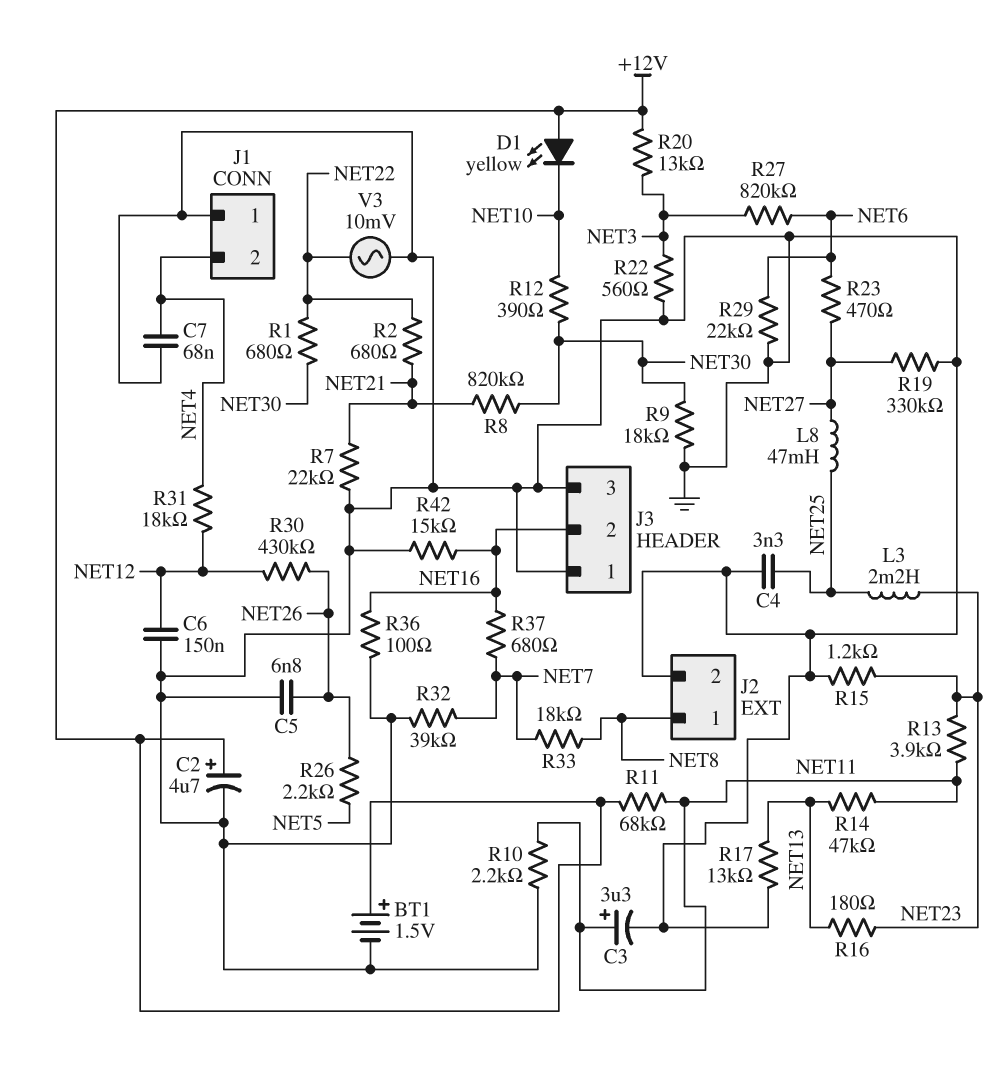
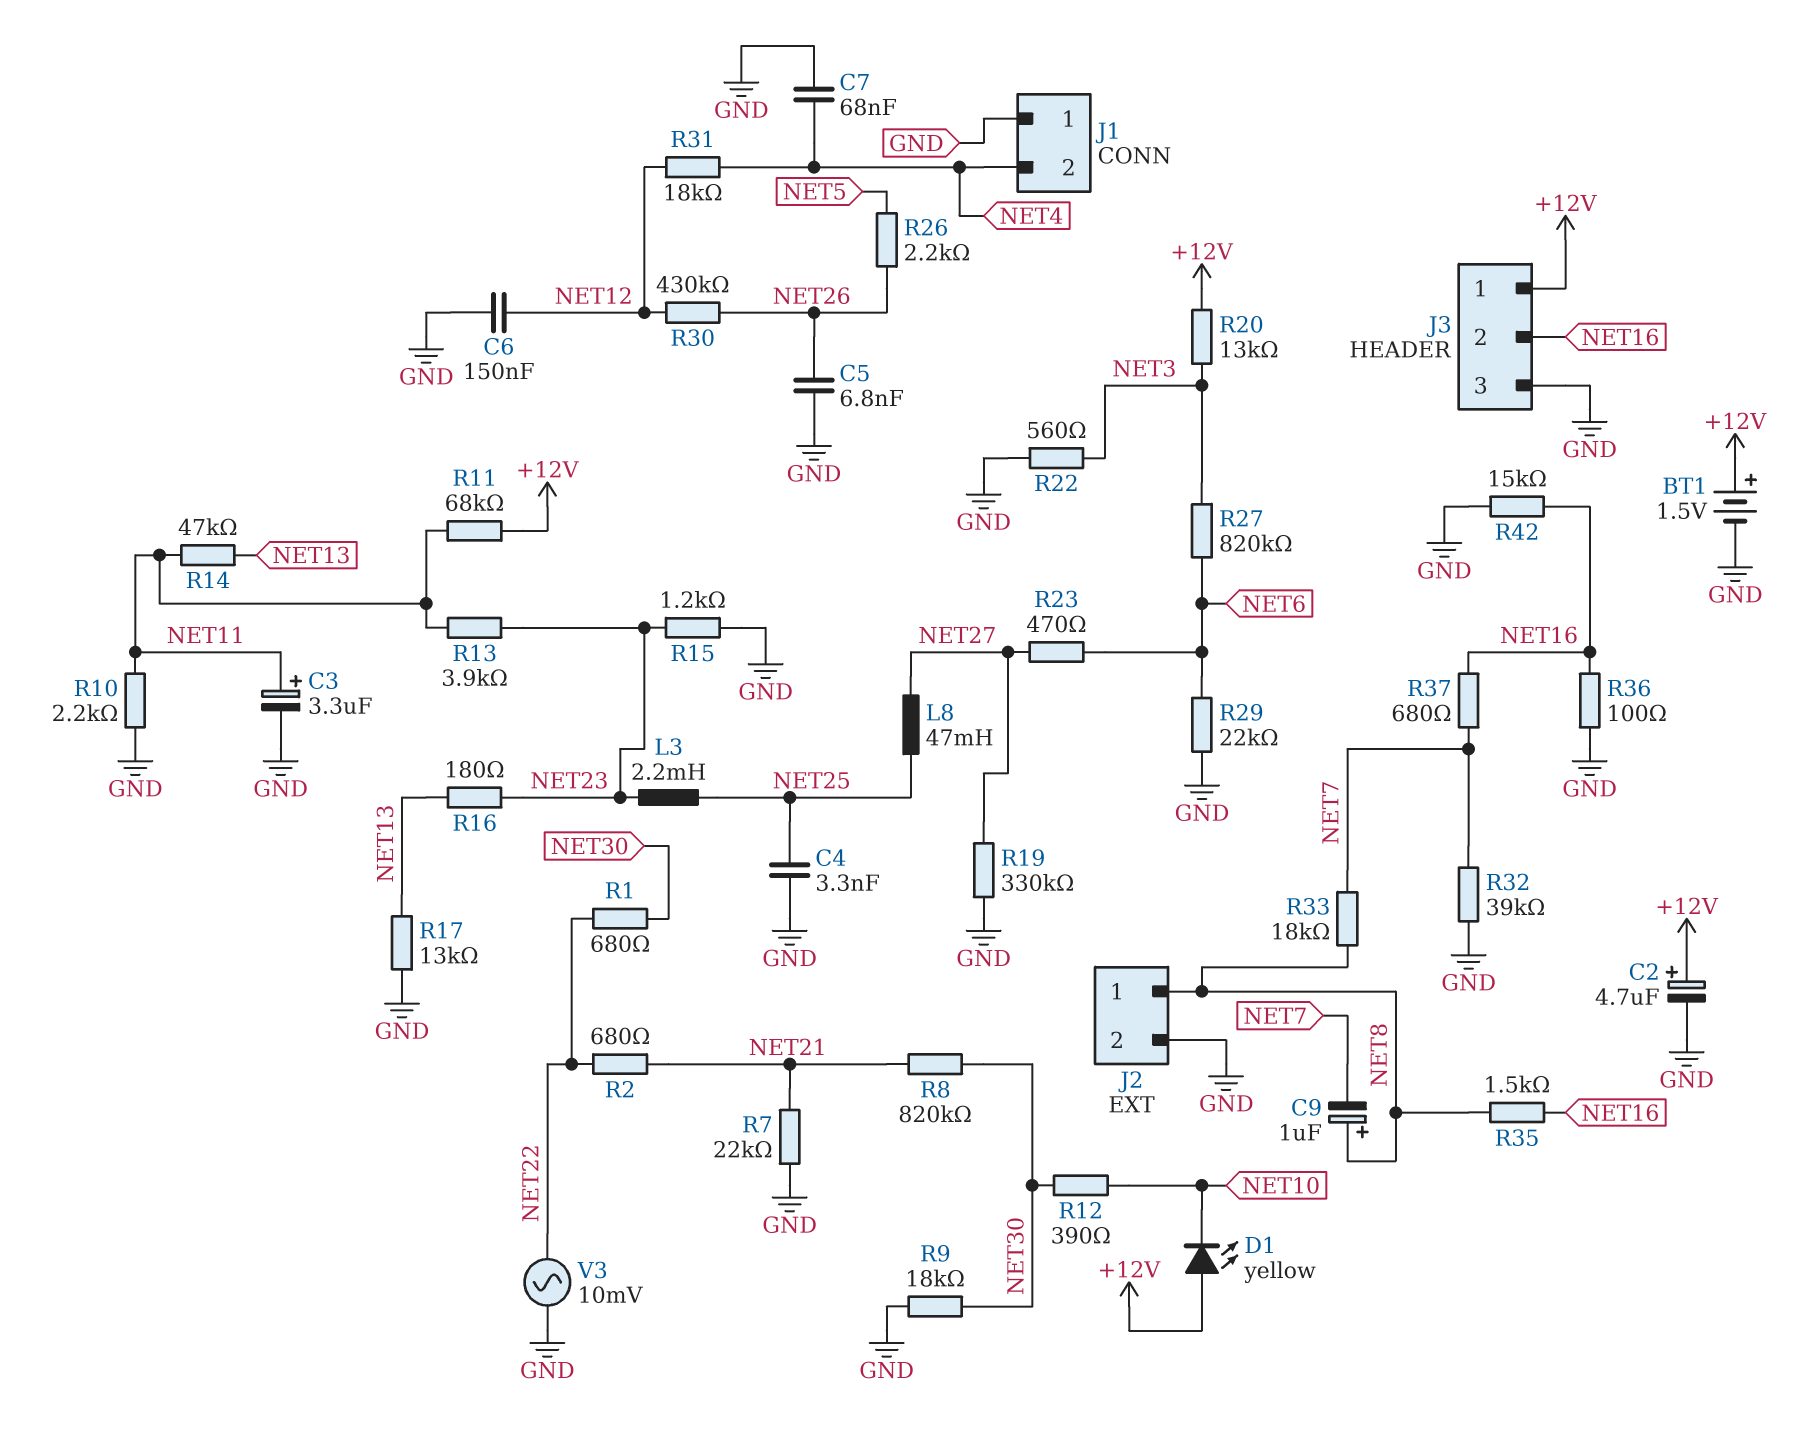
C9: none -> 1uF (plus NET8, minus NET7)
J3 pin 1: GND -> +12V
R35: none -> 1.5k (NET8, NET16)

